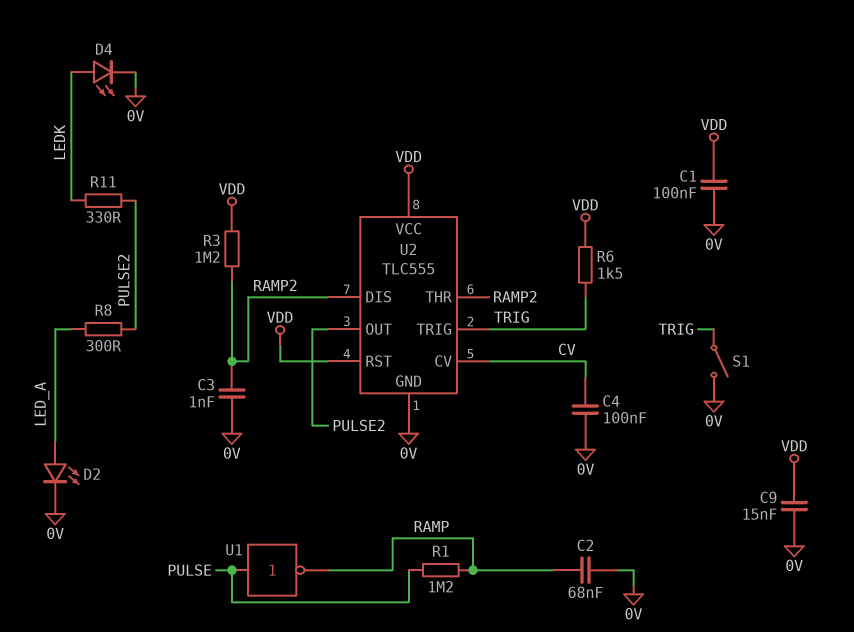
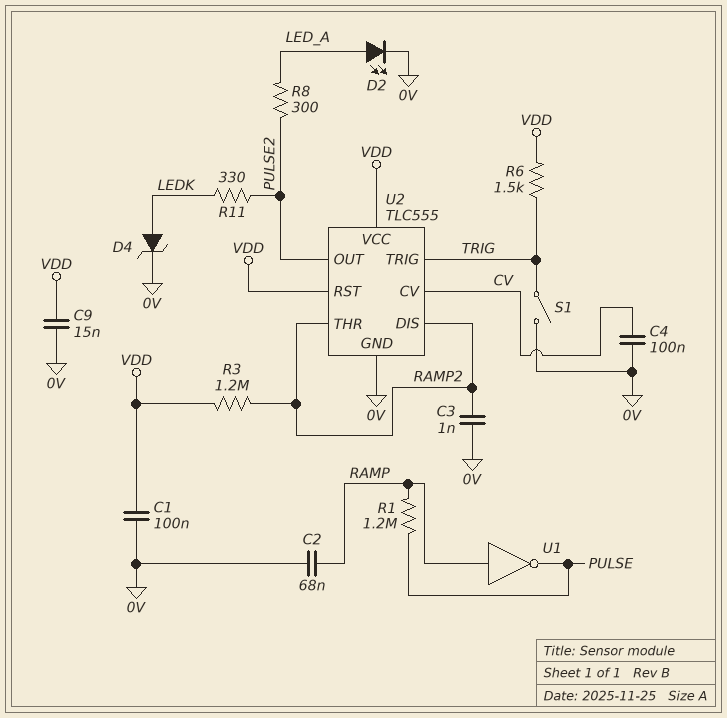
D4: LED (A LEDK, K 0V) -> zener (A LEDK, K 0V)
U1: NOT (in PULSE, out RAMP) -> NOT (in RAMP, out PULSE)

